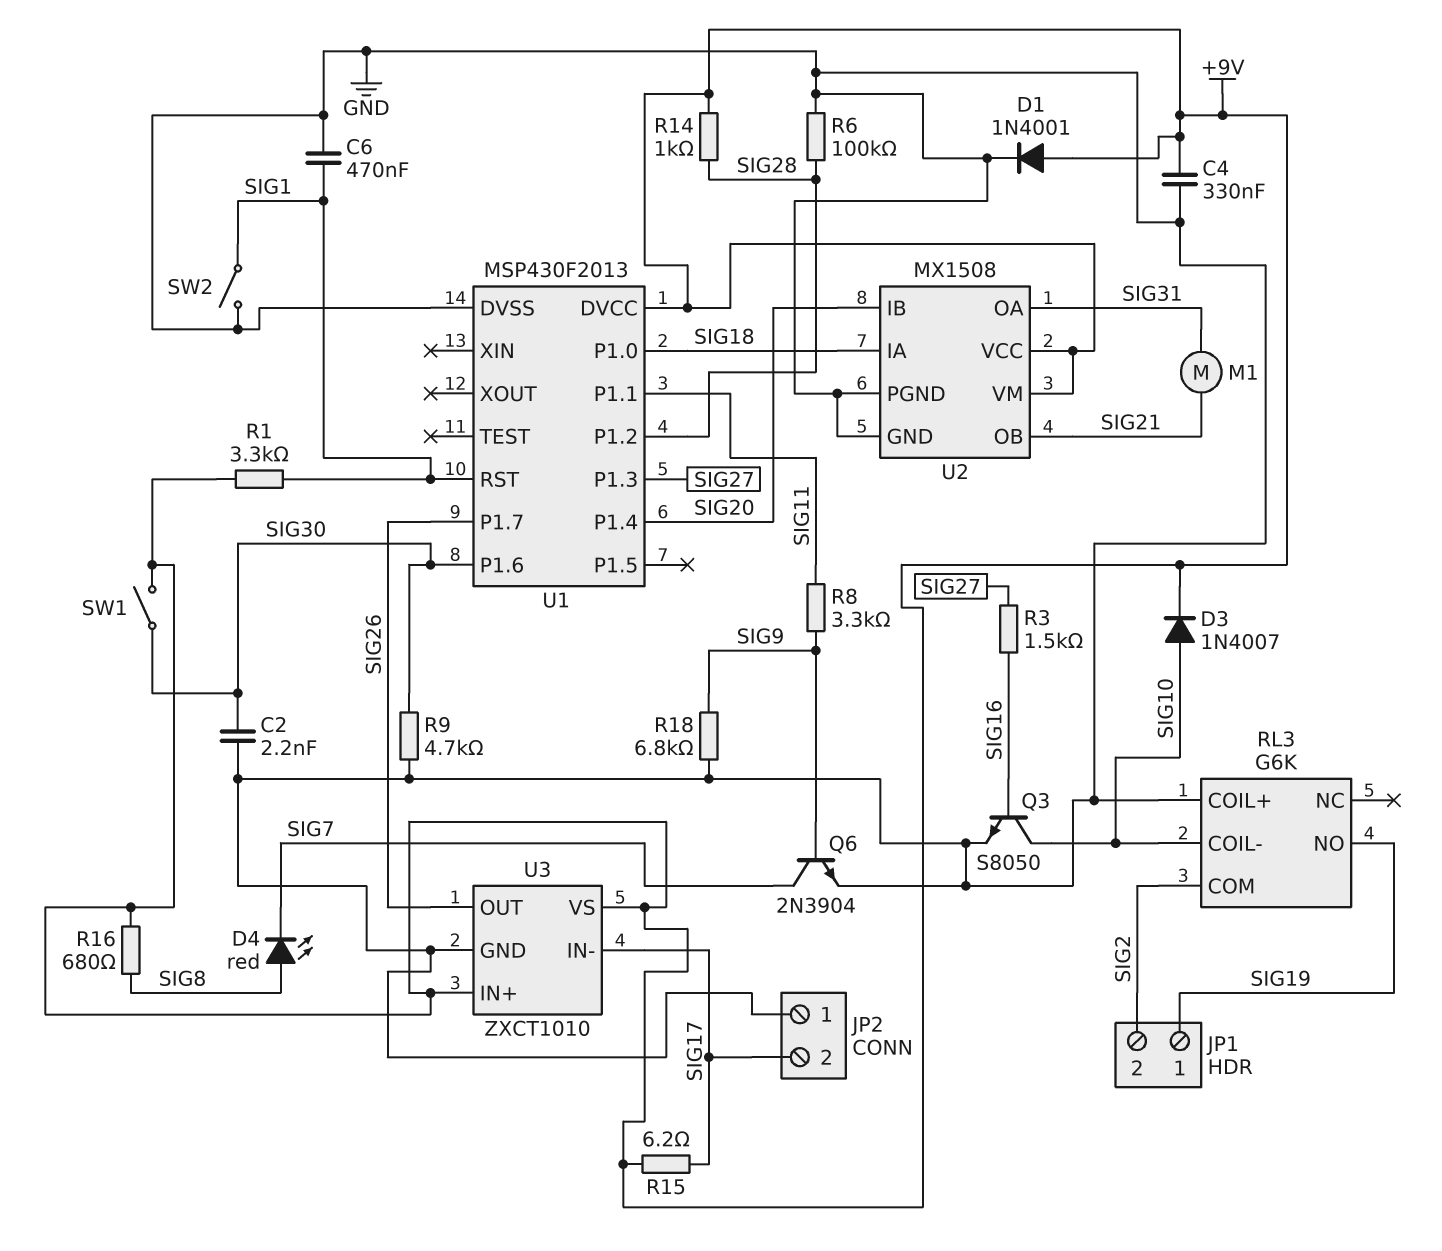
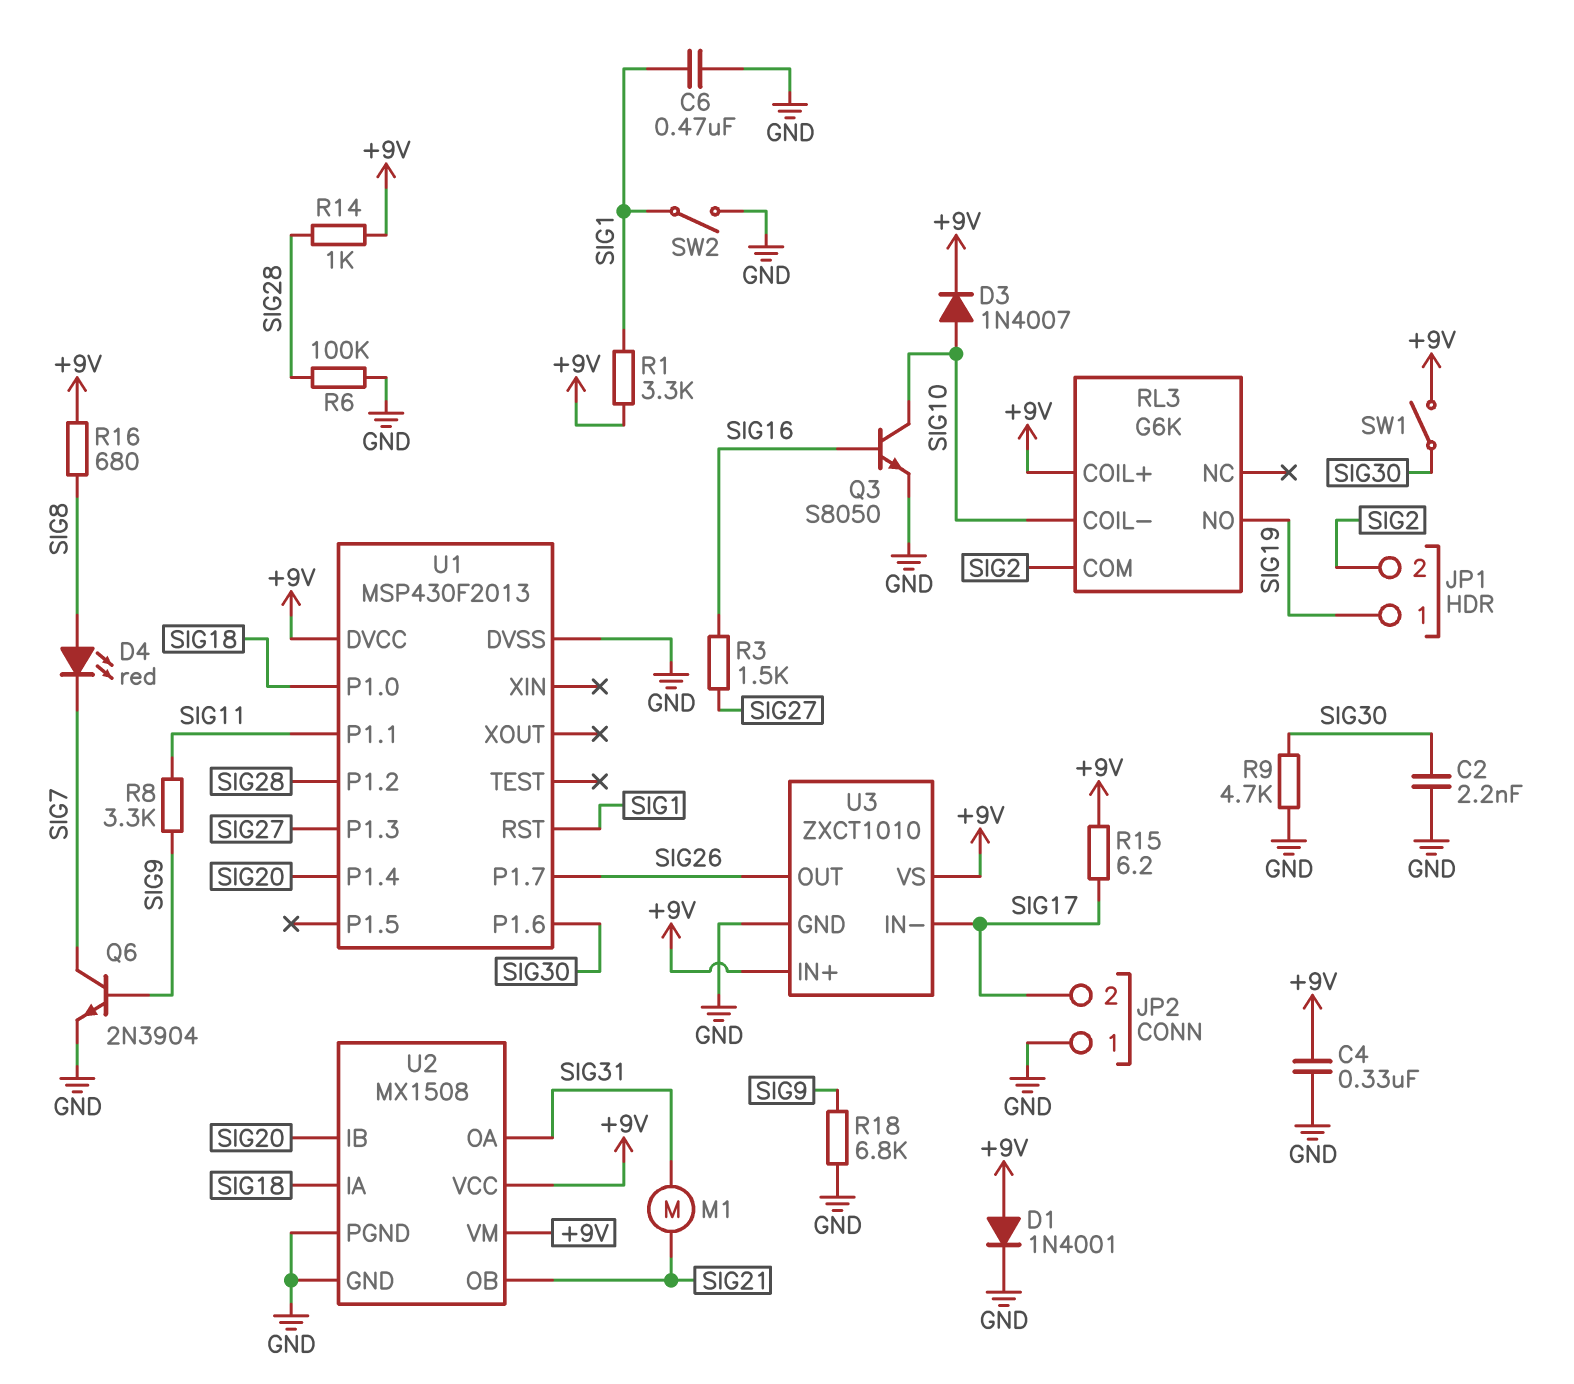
RL3 pin COIL+: GND -> +9V

